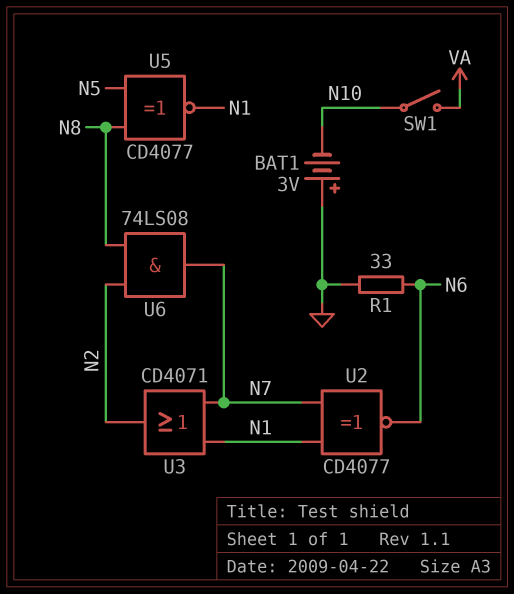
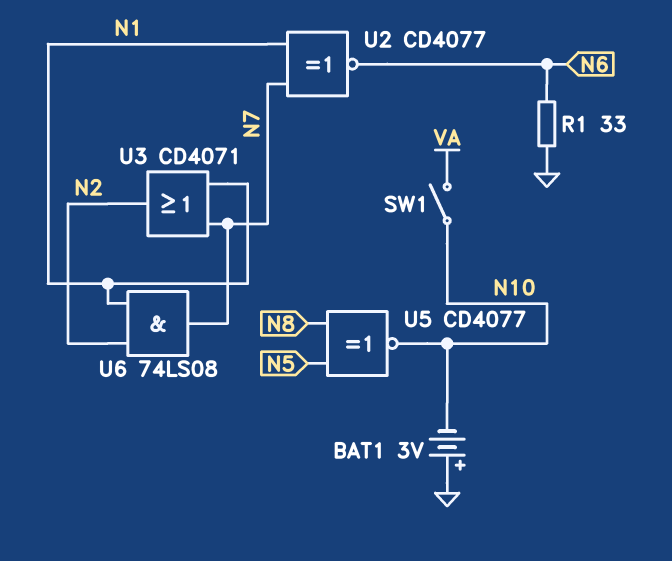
U5: XNOR CD4077 (in N5, in N8, out N1) -> XNOR CD4077 (in N5, in N8, out N10)
U6: AND 74LS08 (in N2, in N8, out N7) -> AND 74LS08 (in N1, in N2, out N7)

